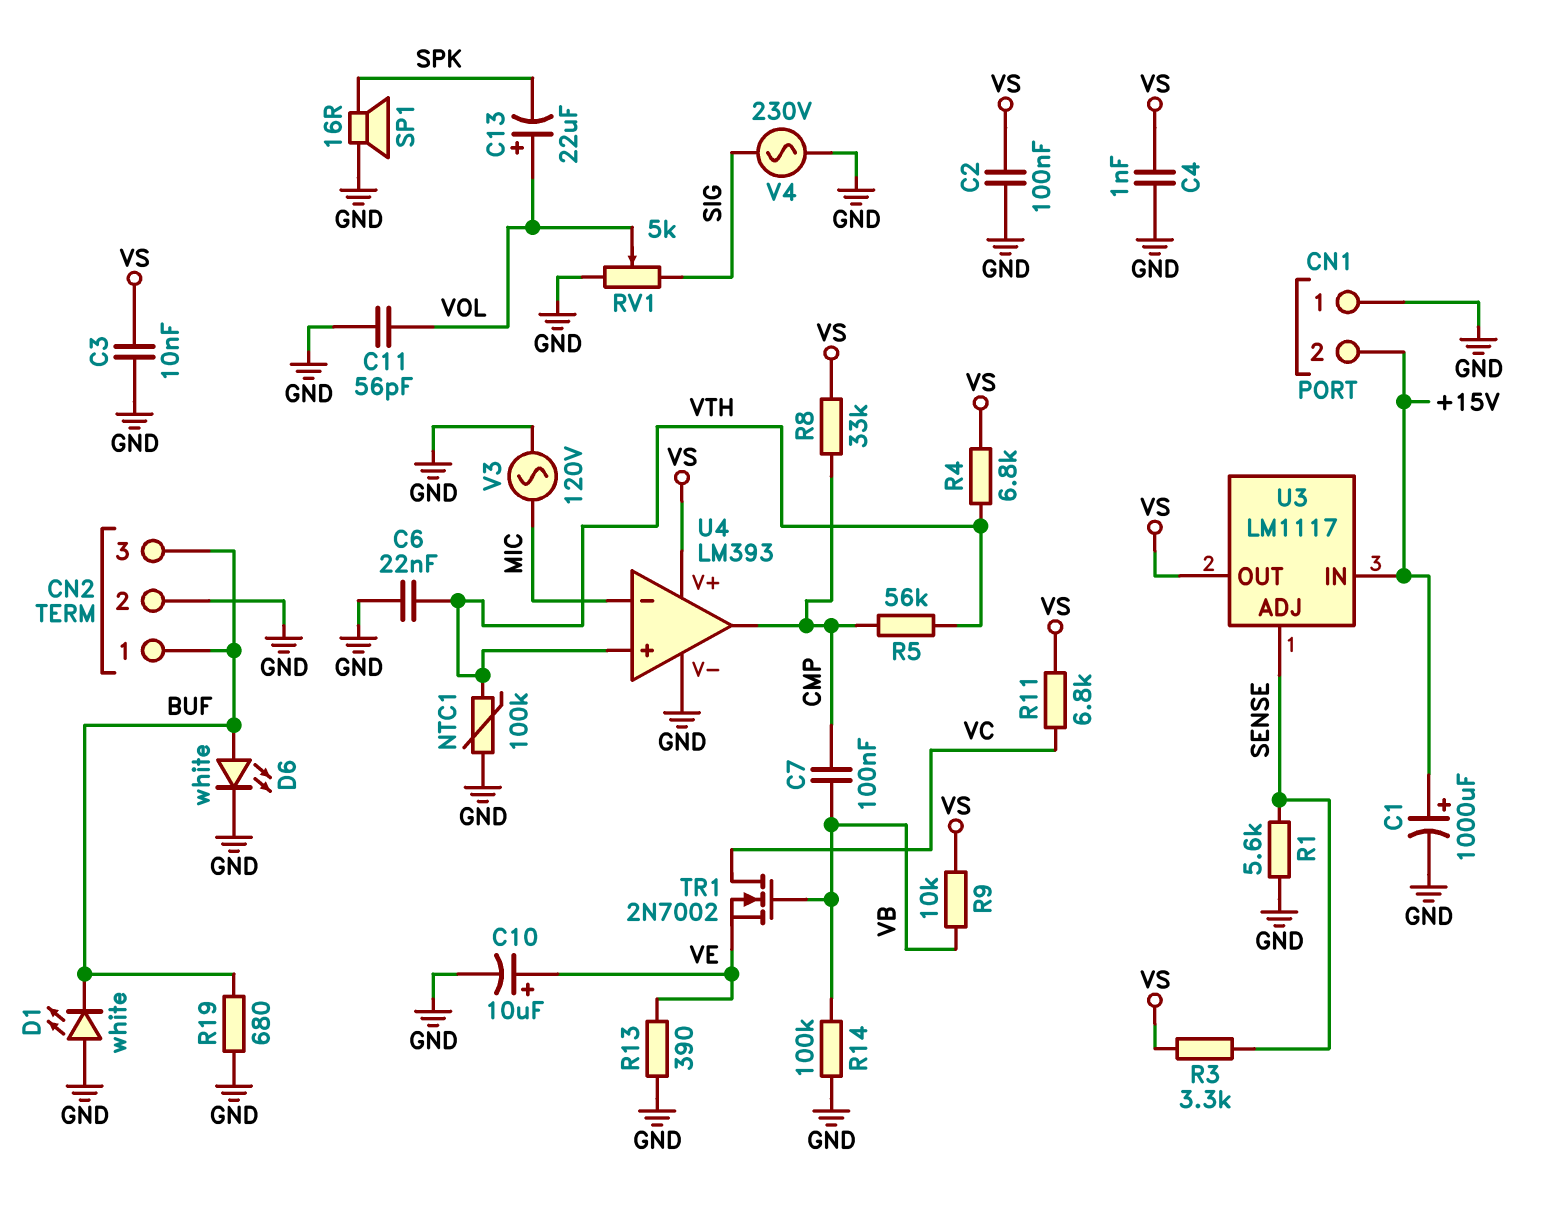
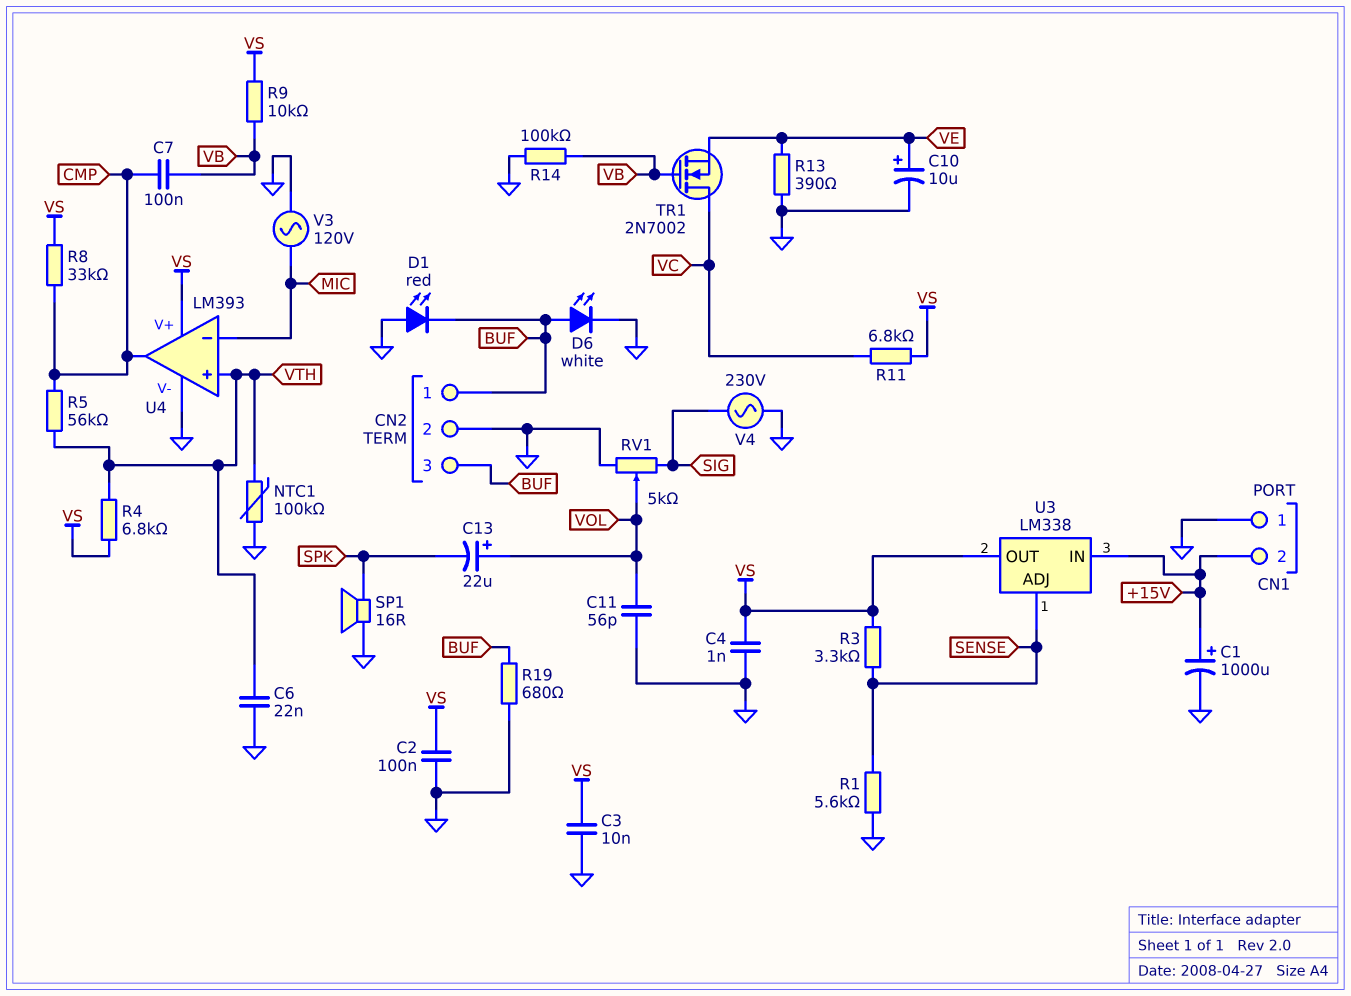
D1: LED white (A GND, K BUF) -> LED red (A GND, K BUF)
U3: LM1117 -> LM338

